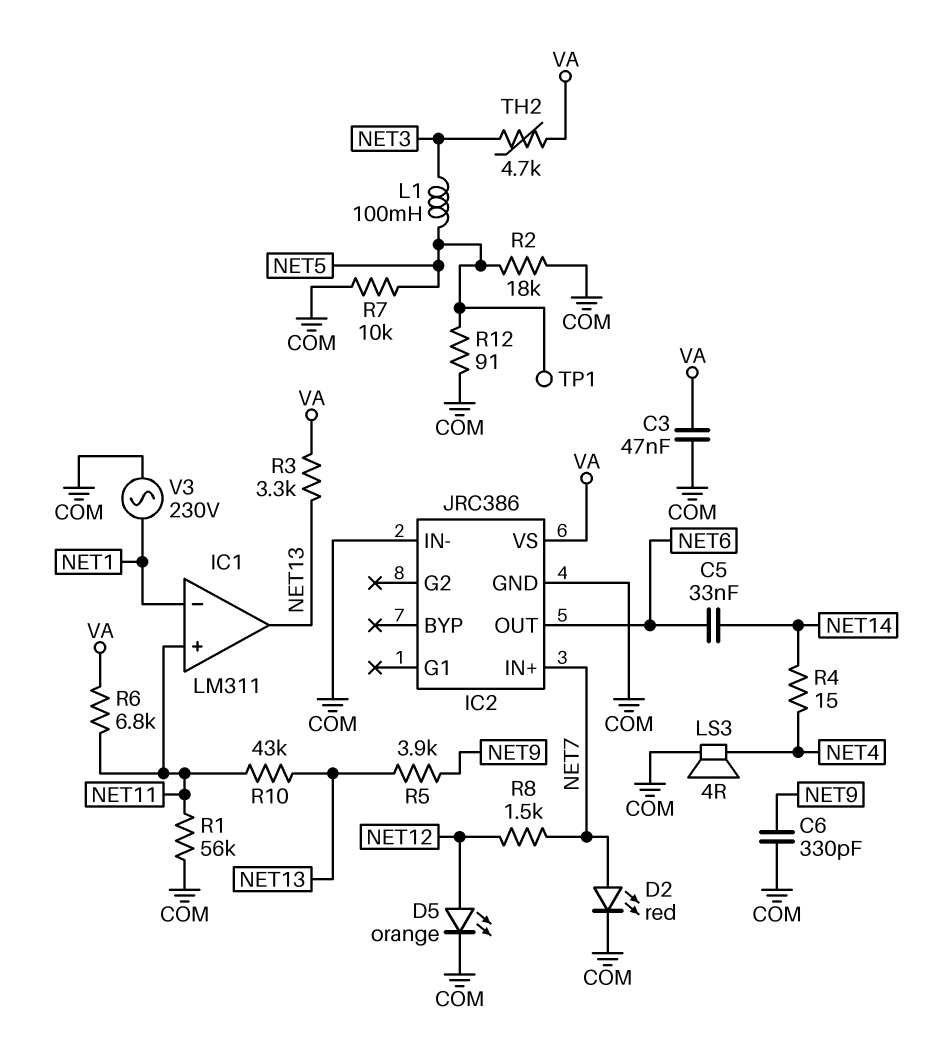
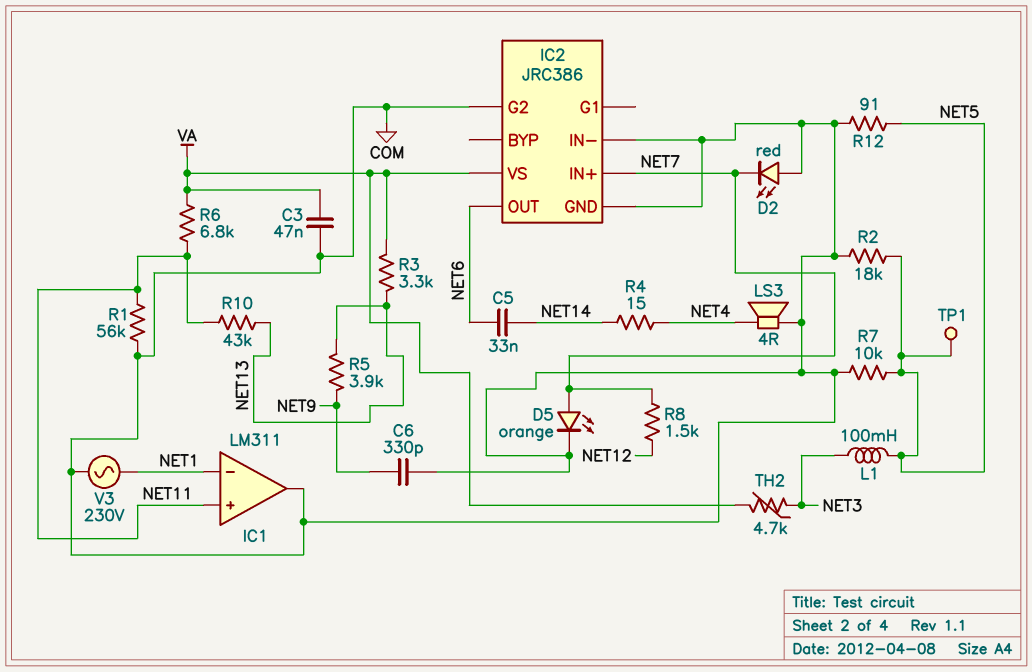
D2: LED red (A NET7, K COM) -> LED red (A COM, K NET7)
D5: LED orange (A NET12, K COM) -> LED orange (A NET7, K COM)
IC1 pin out: NET13 -> COM
IC2 pin G2: none -> COM

